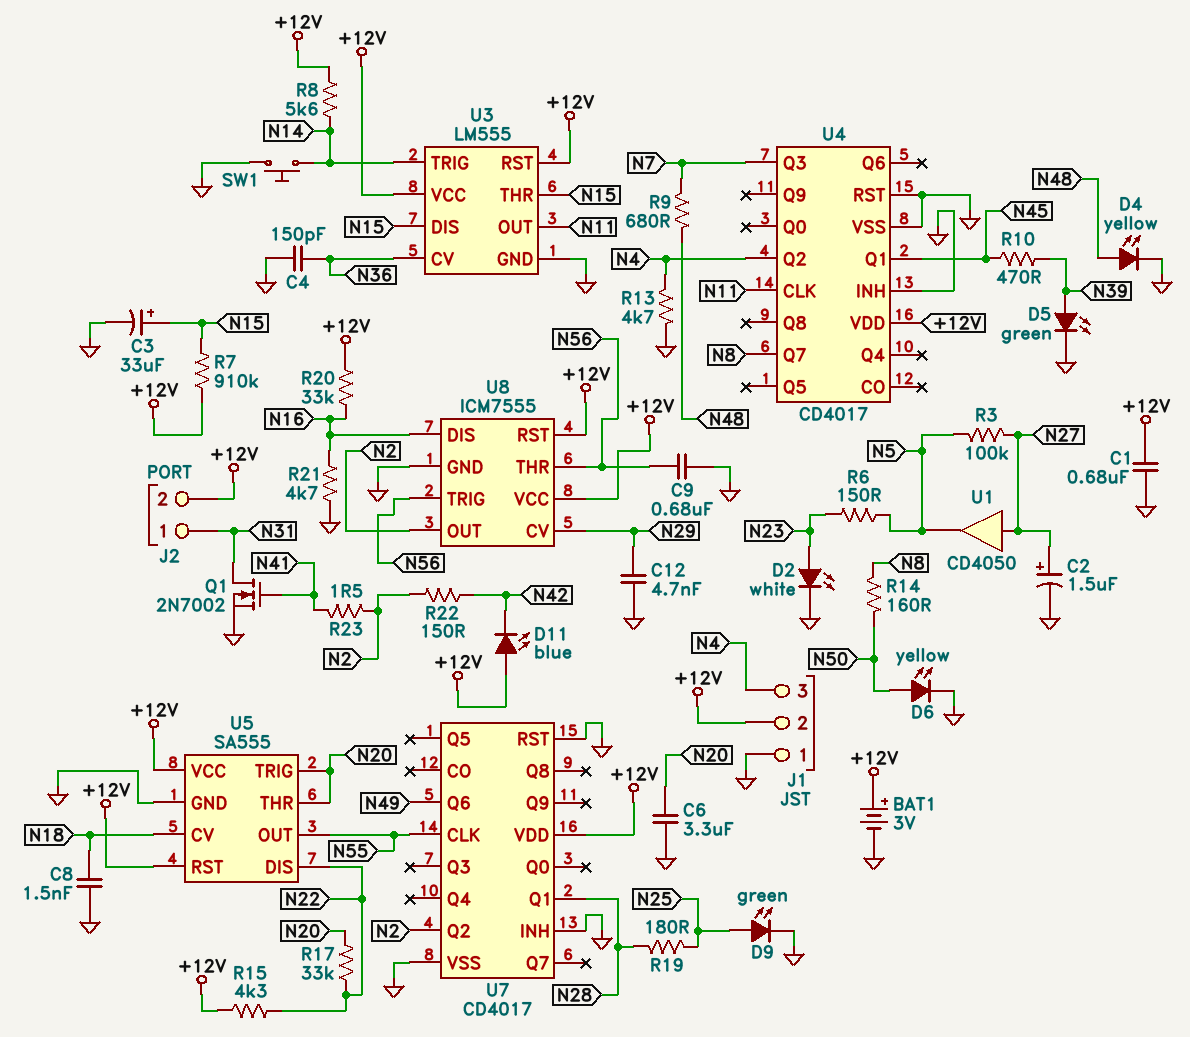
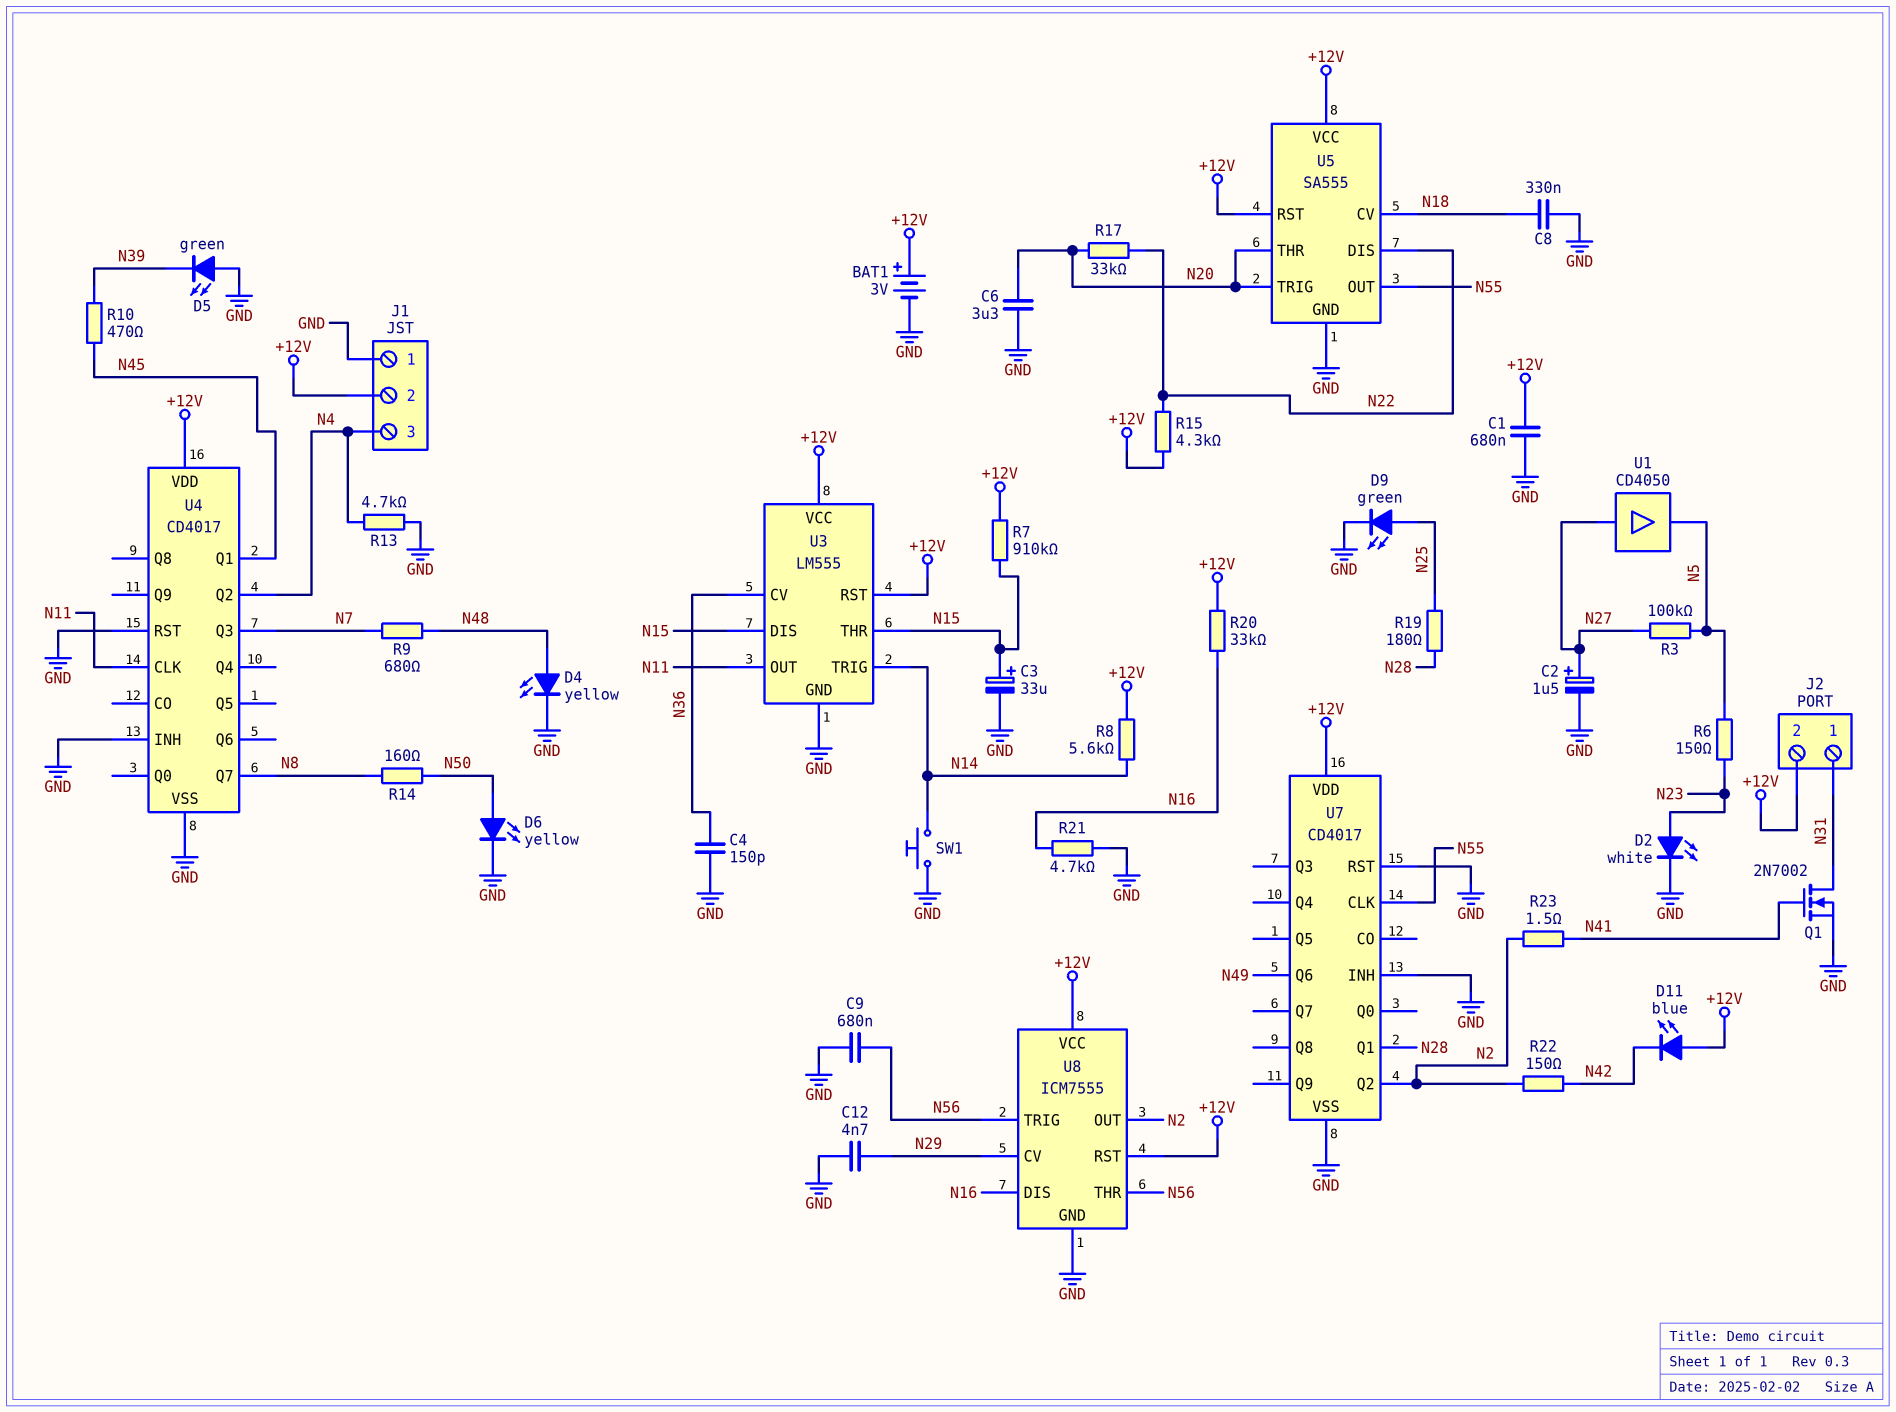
C8: 1.5nF (GND, N18) -> 330nF (GND, N18)
D5: LED green (A N39, K GND) -> LED green (A GND, K N39)

